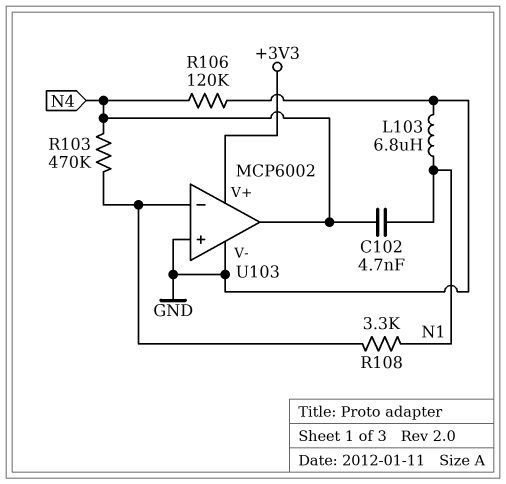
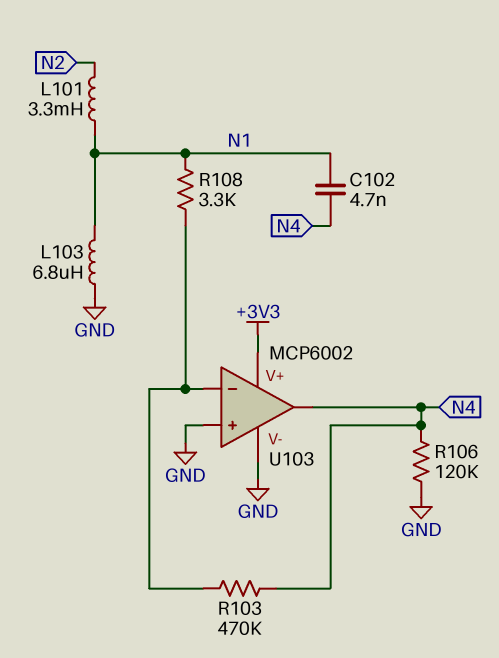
L101: none -> 3.3mH (N1, N2)

